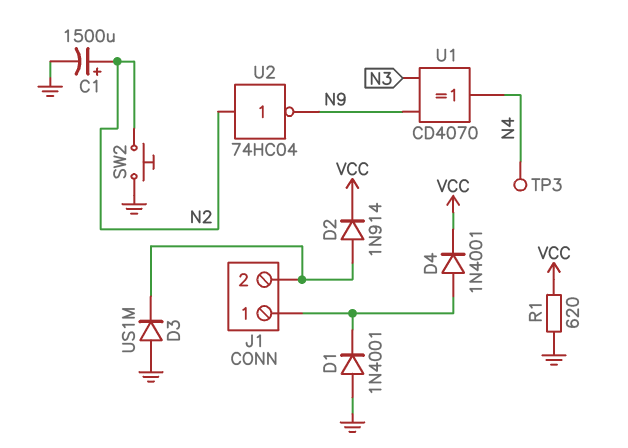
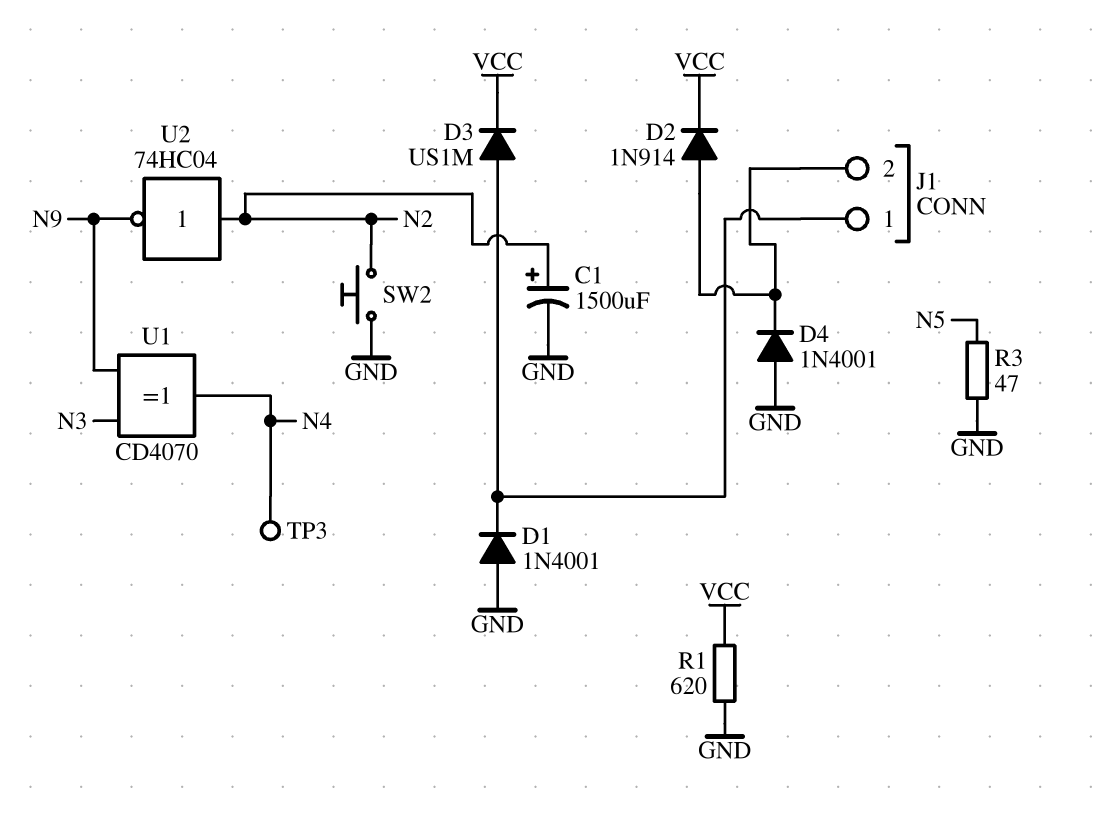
D3: diode US1M (A GND, K J1/2) -> diode US1M (A J1/1, K VCC)
D4: diode 1N4001 (A J1/1, K VCC) -> diode 1N4001 (A GND, K J1/2)
R3: none -> 47 (GND, N5)

